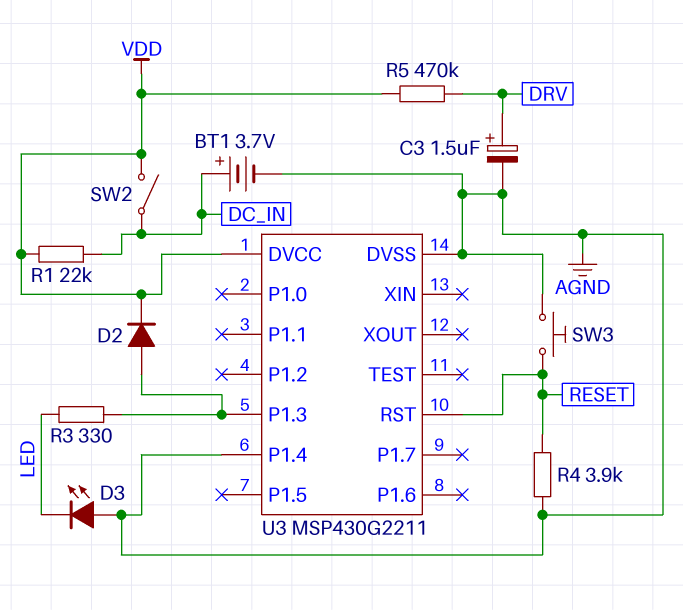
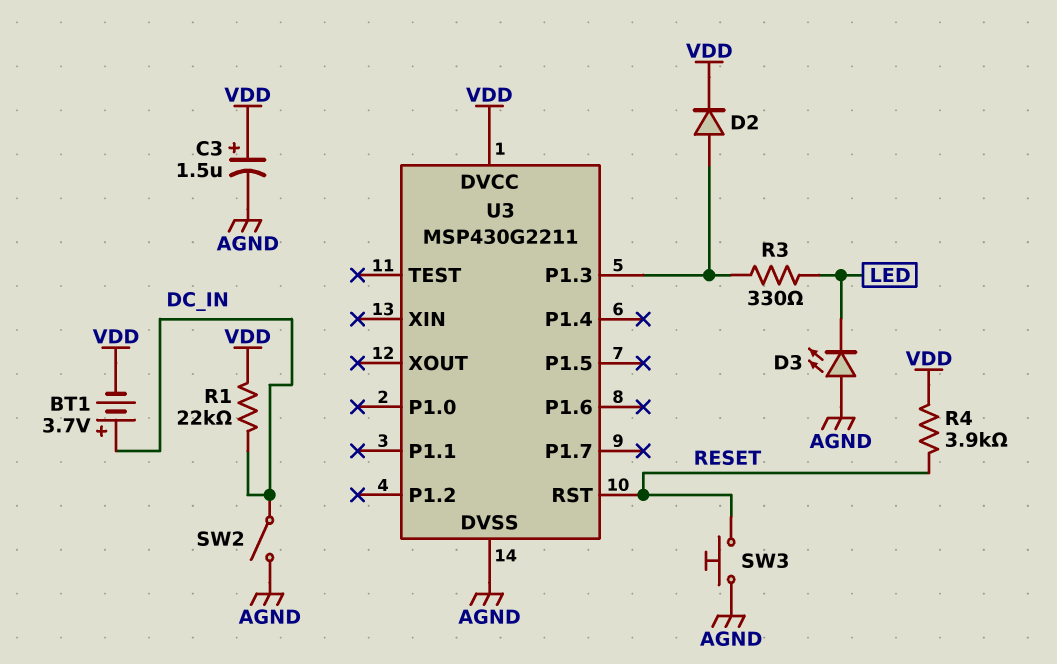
BT1: 3.7V (plus DC_IN, minus AGND) -> 3.7V (plus DC_IN, minus VDD)
C3: 1.5uF (plus DRV, minus AGND) -> 1.5uF (plus VDD, minus AGND)
R4: 3.9k (AGND, RESET) -> 3.9k (RESET, VDD)
R5: 470k (DRV, VDD) -> none
SW2: switch (DC_IN, VDD) -> switch (AGND, DC_IN)
U3 pin P1.4: AGND -> none

